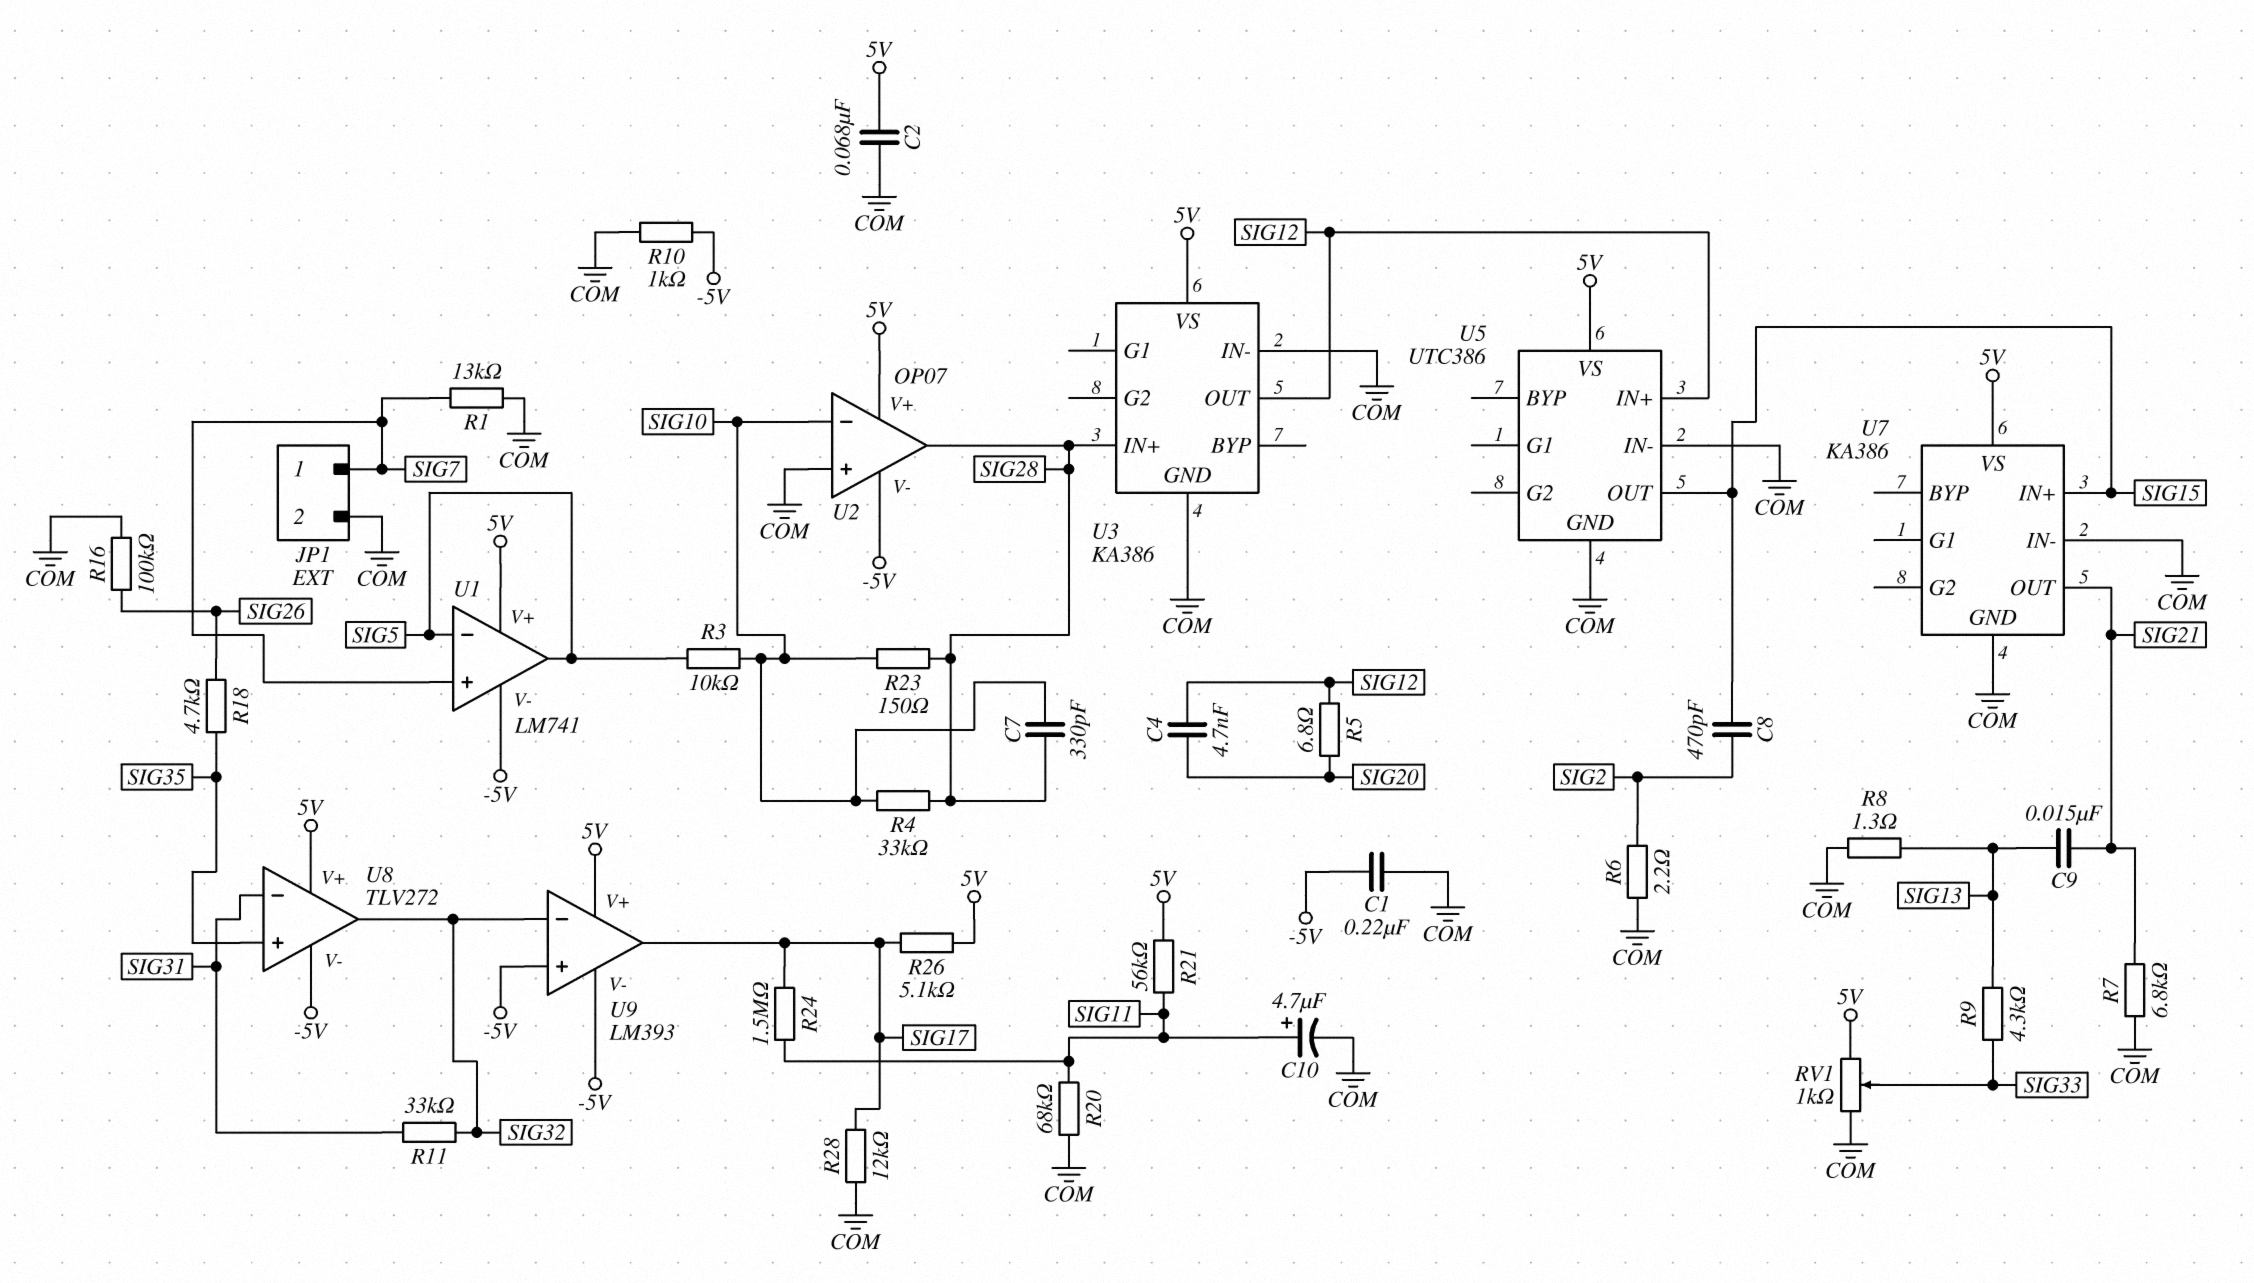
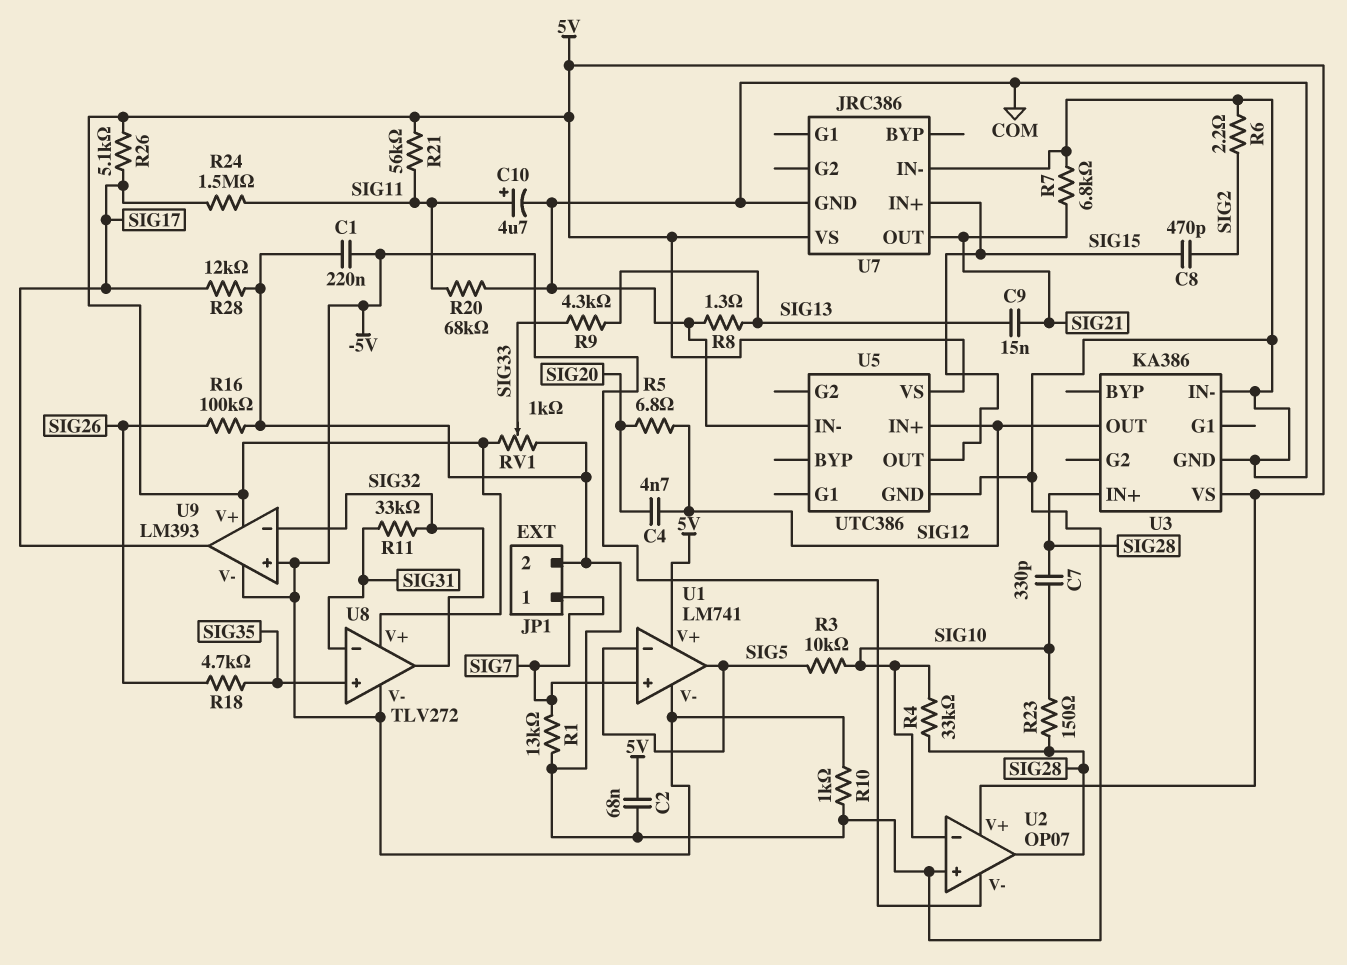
U7: KA386 -> JRC386

